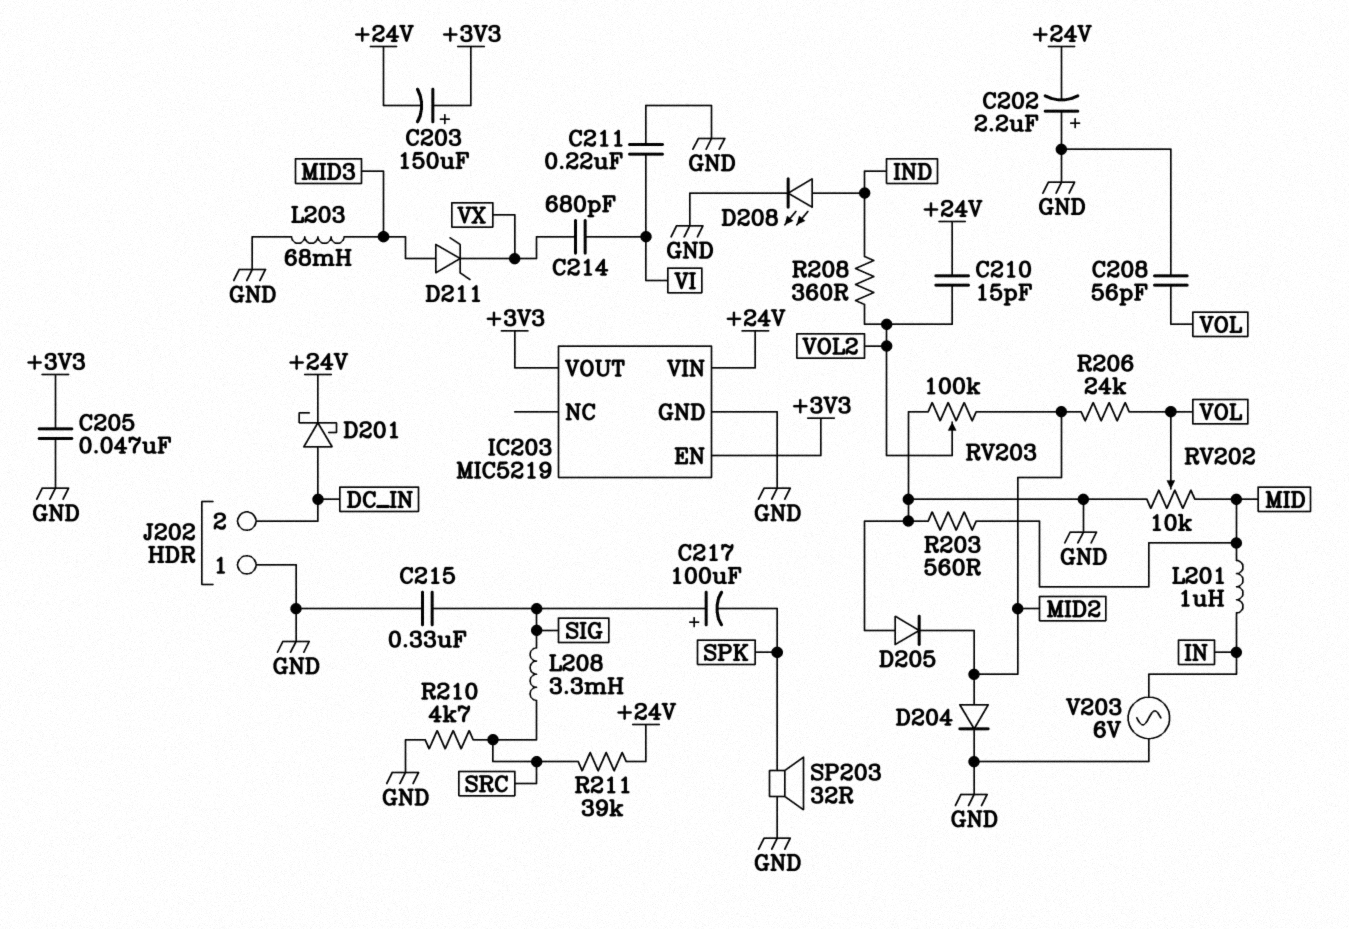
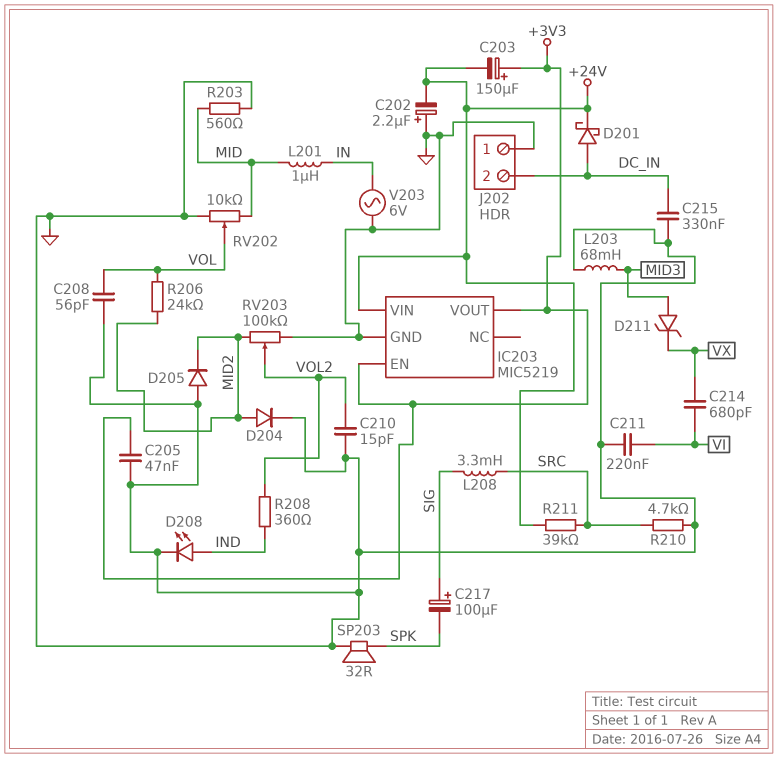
C210: 15pF (+24V, VOL2) -> 15pF (GND, VOL2)
C215: 330nF (GND, SIG) -> 330nF (DC_IN, GND)

